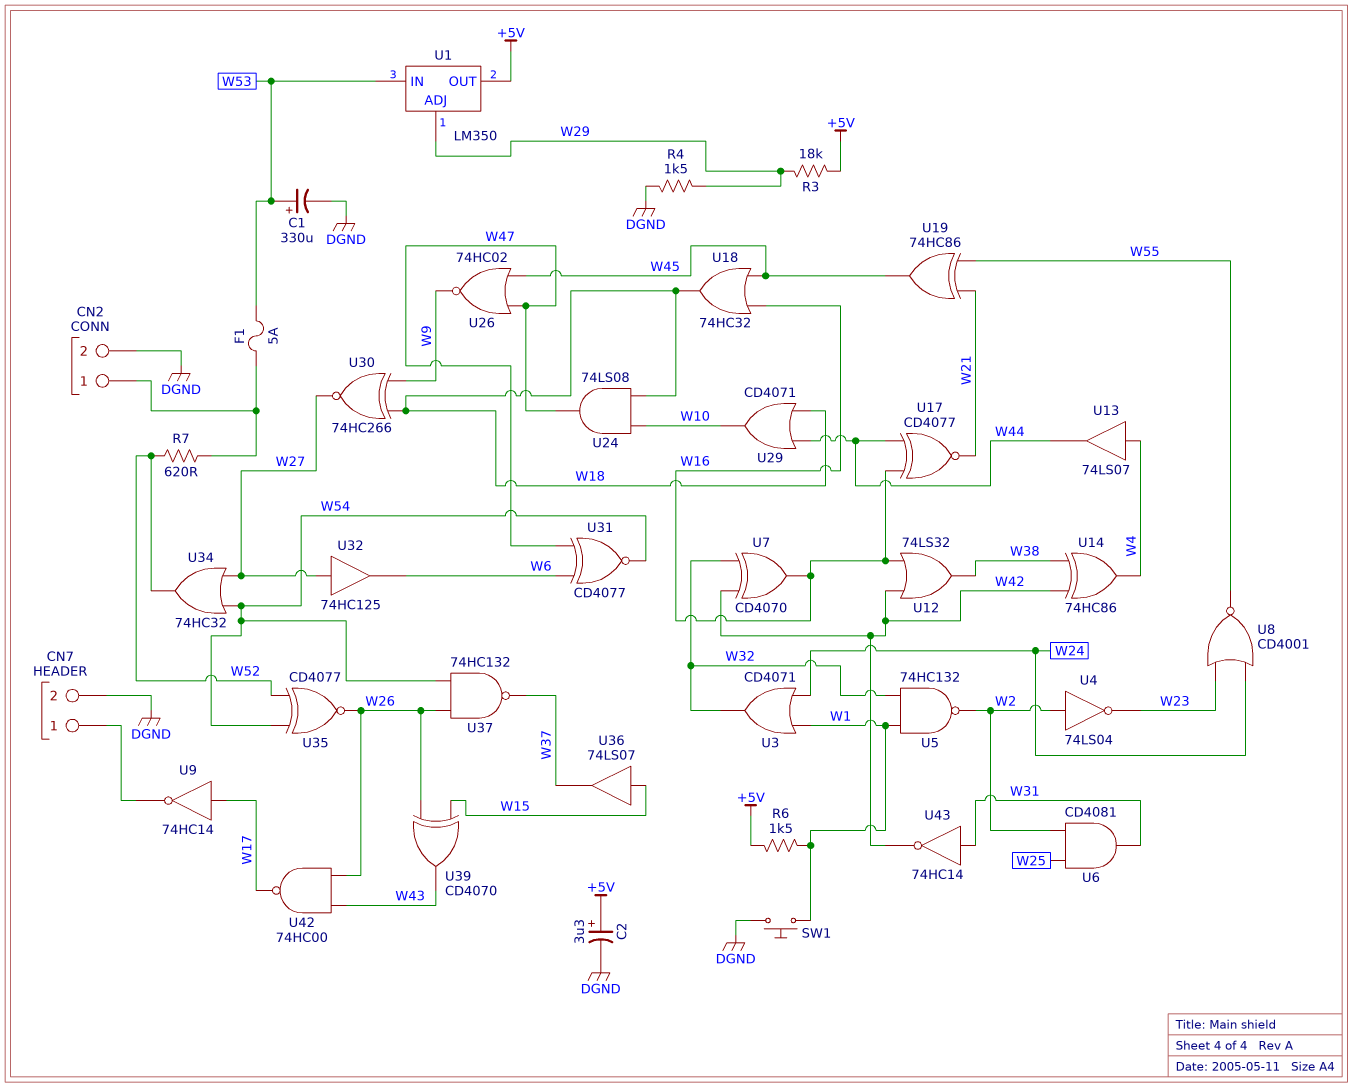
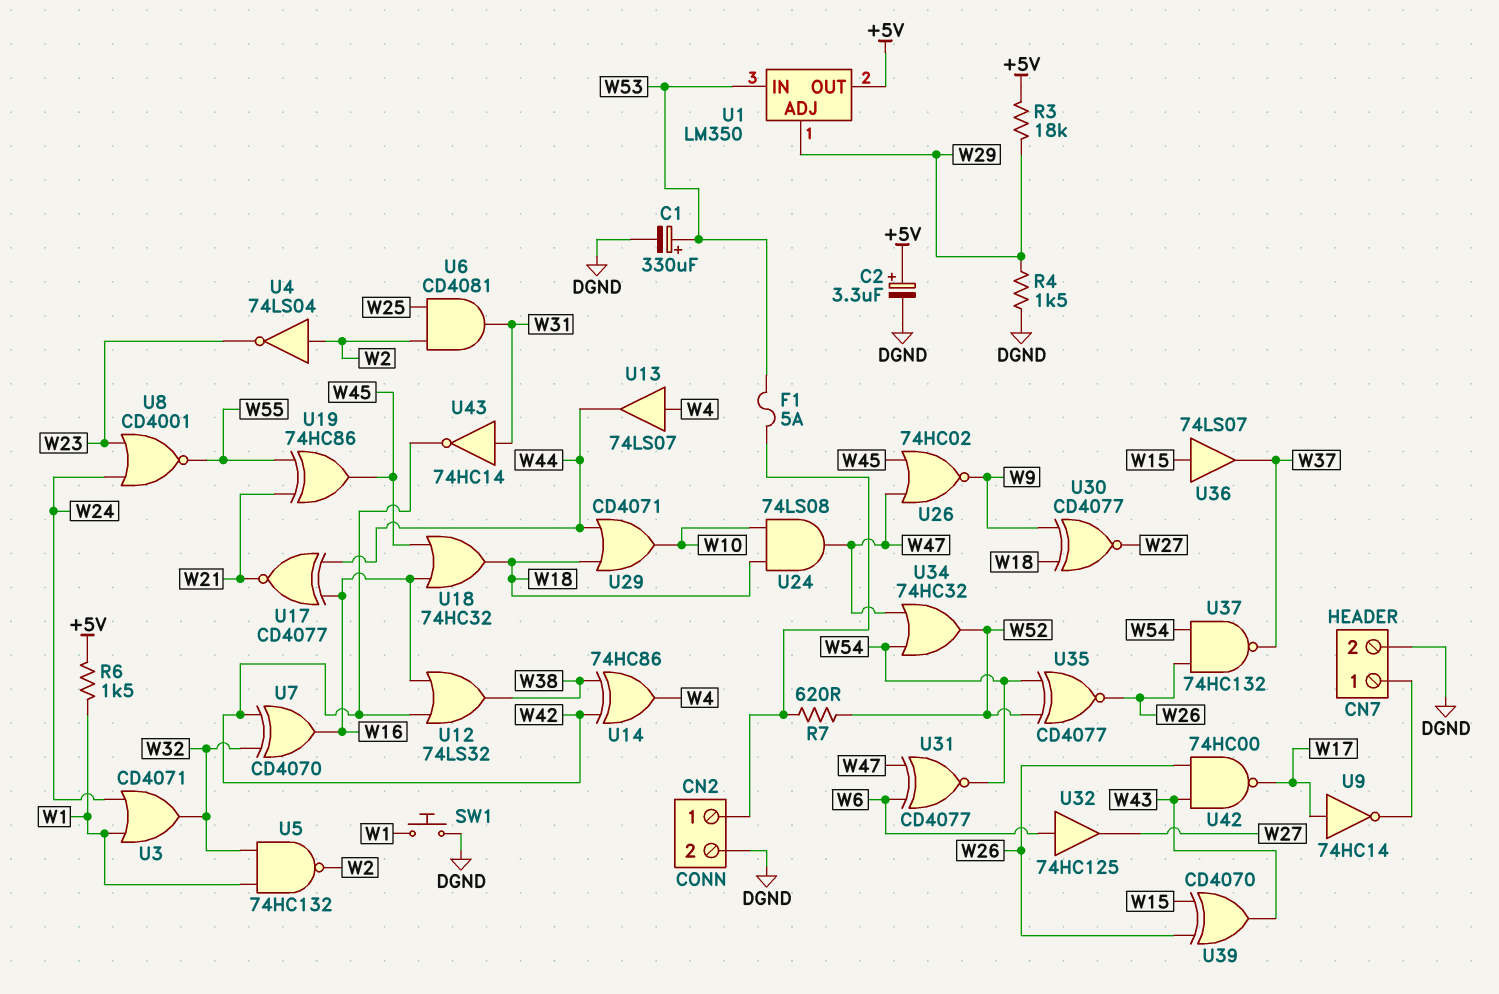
U30: XNOR 74HC266 (in W9, in W18, out W27) -> XNOR CD4077 (in W9, in W18, out W27)
U32: buffer 74HC125 (in W27, out W6) -> buffer 74HC125 (in W6, out W27)
U34: OR 74HC32 (in W27, in W54, out W52) -> OR 74HC32 (in W47, in W54, out W52)

